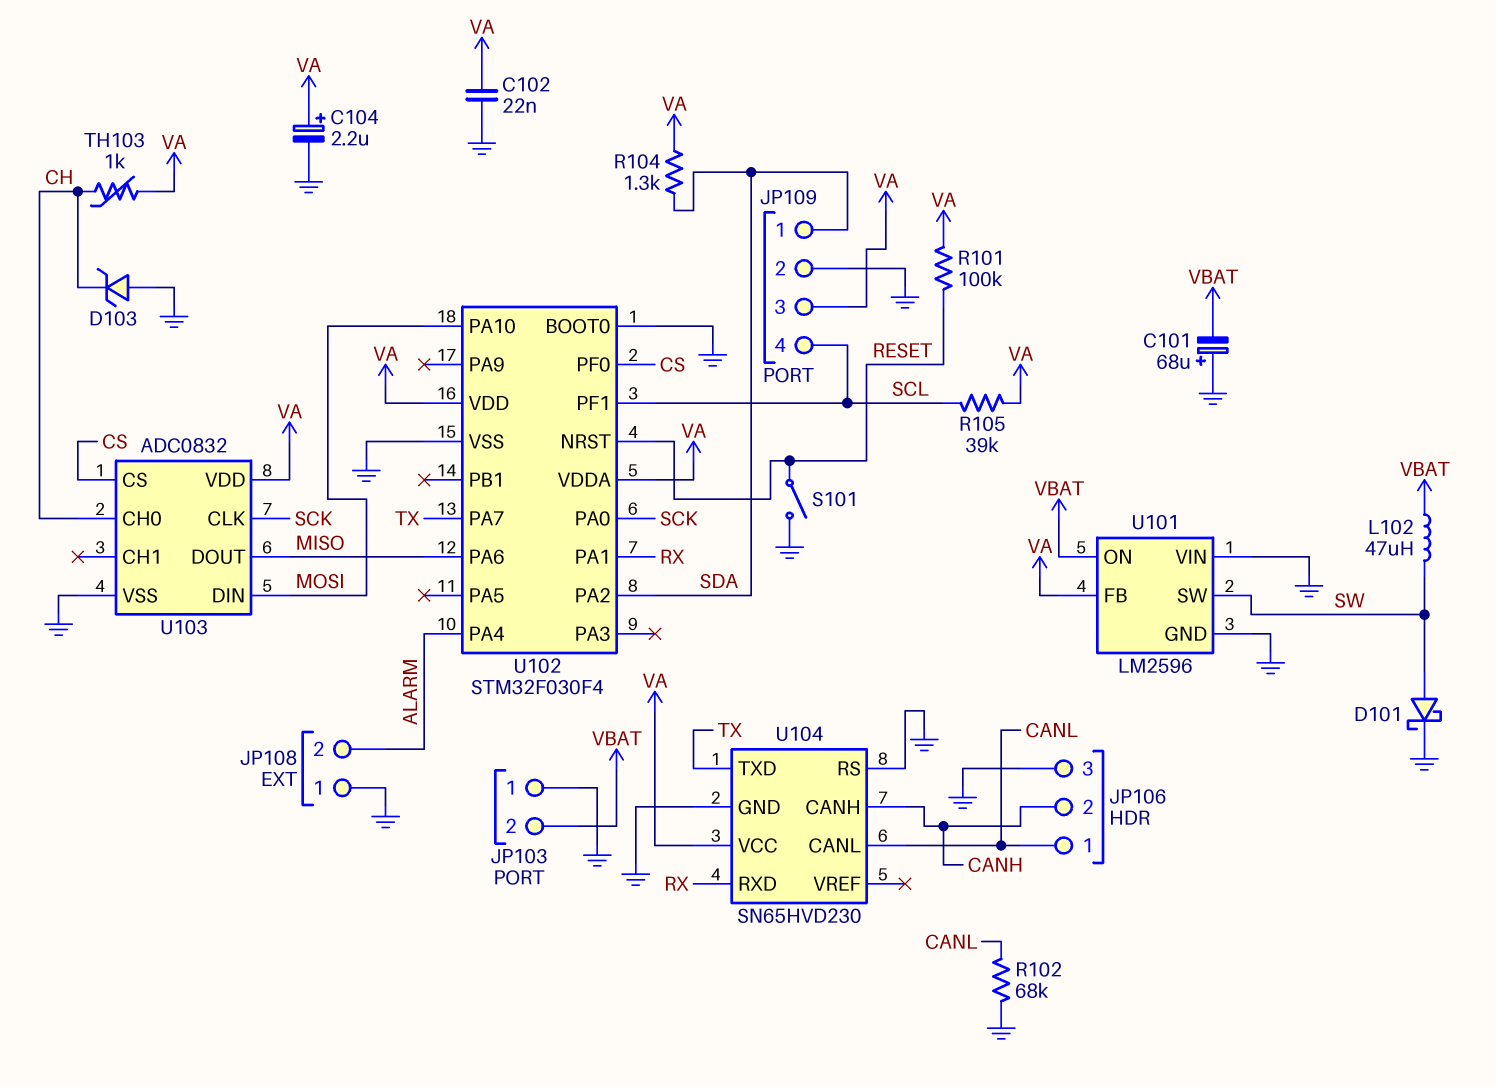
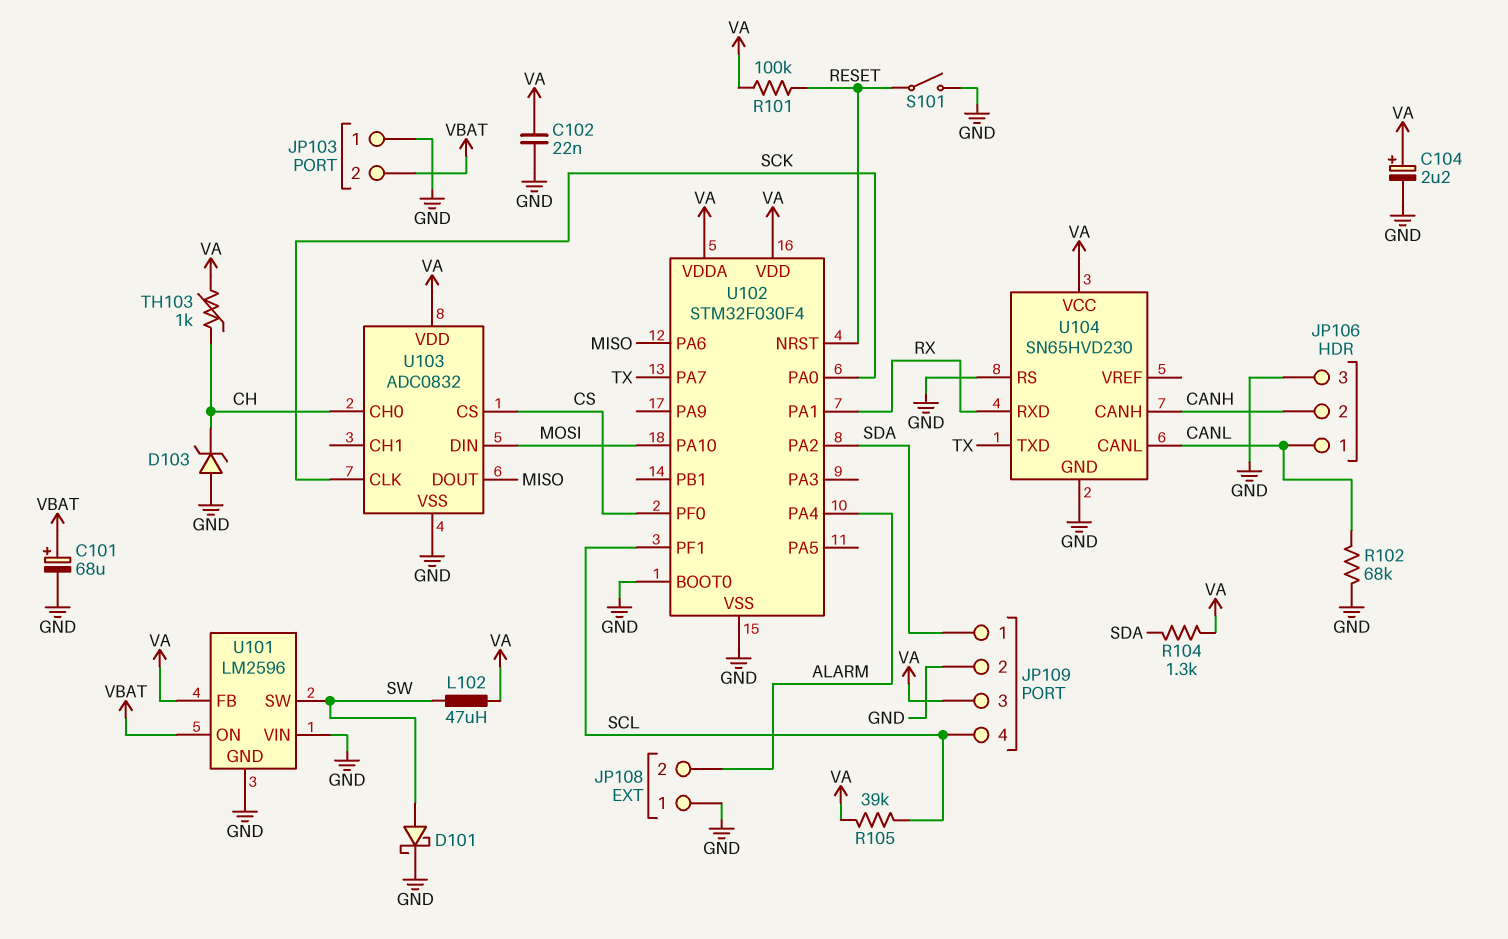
C101: 68uF (plus GND, minus VBAT) -> 68uF (plus VBAT, minus GND)
L102: 47uH (SW, VBAT) -> 47uH (SW, VA)

